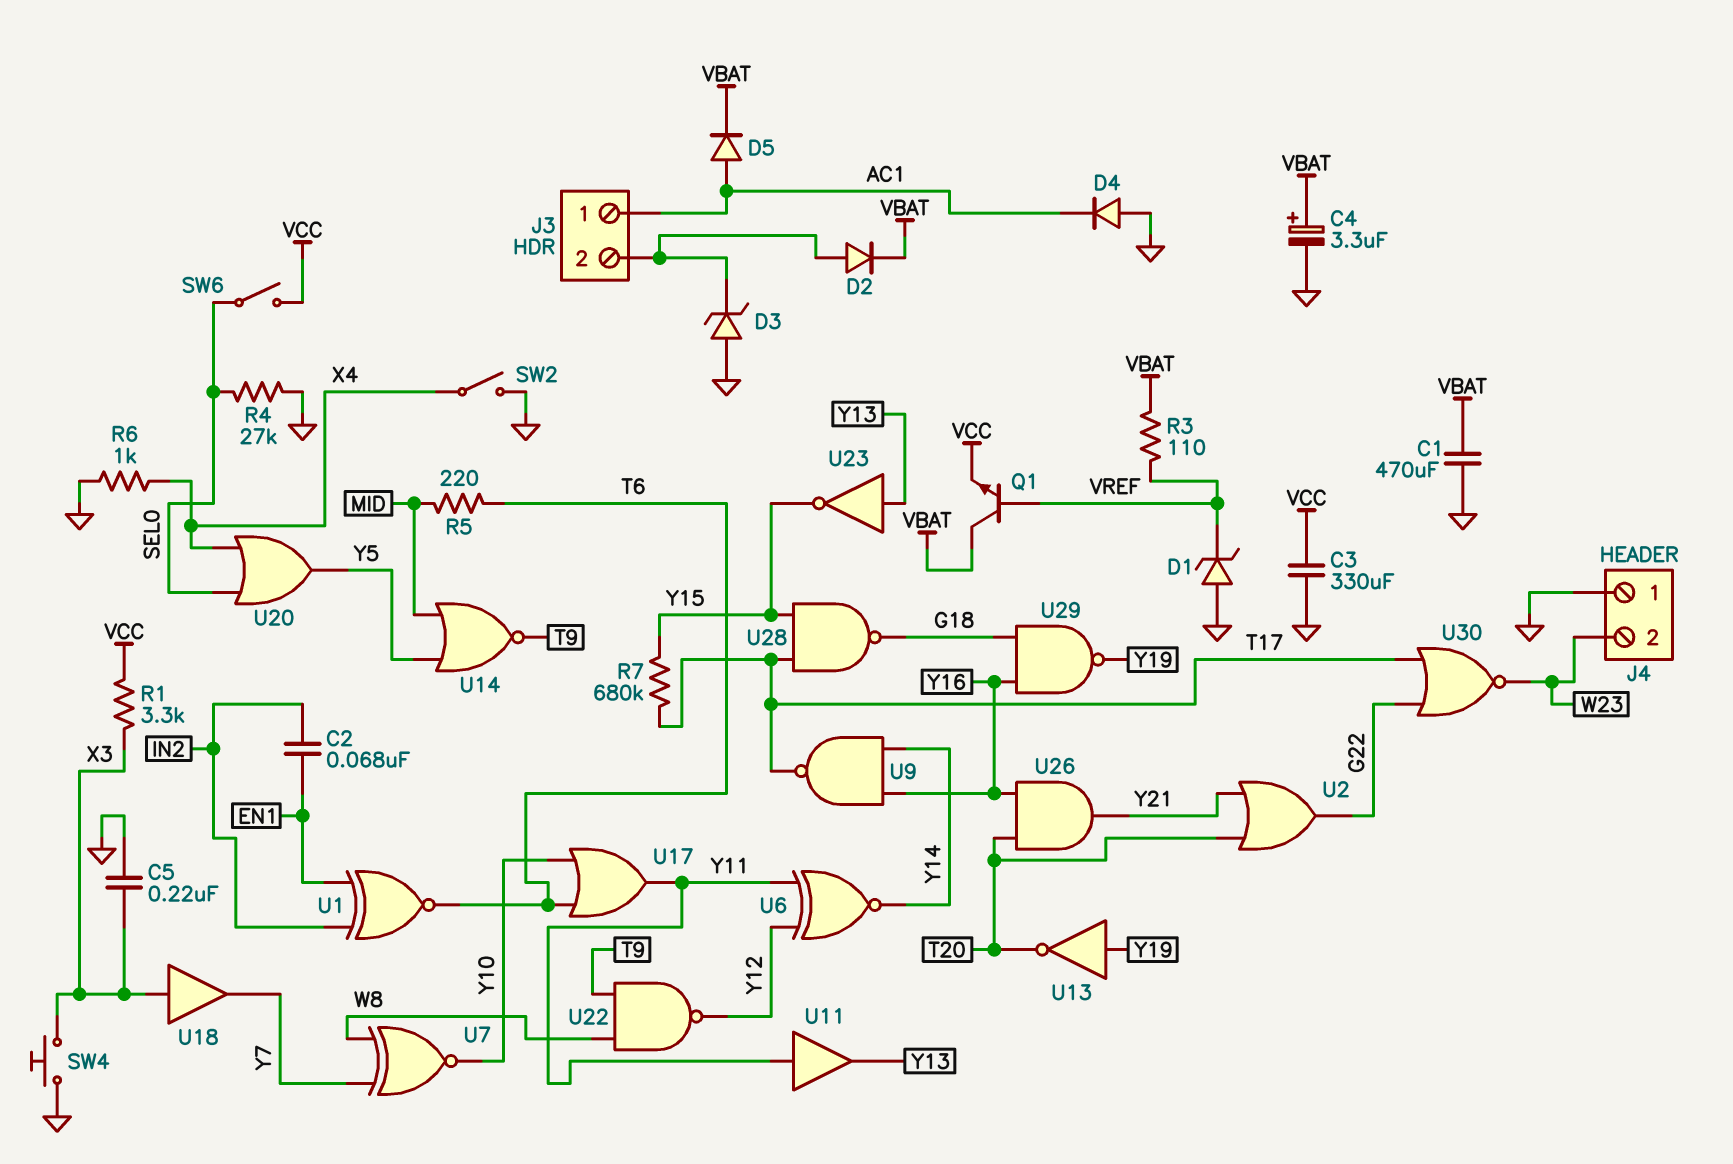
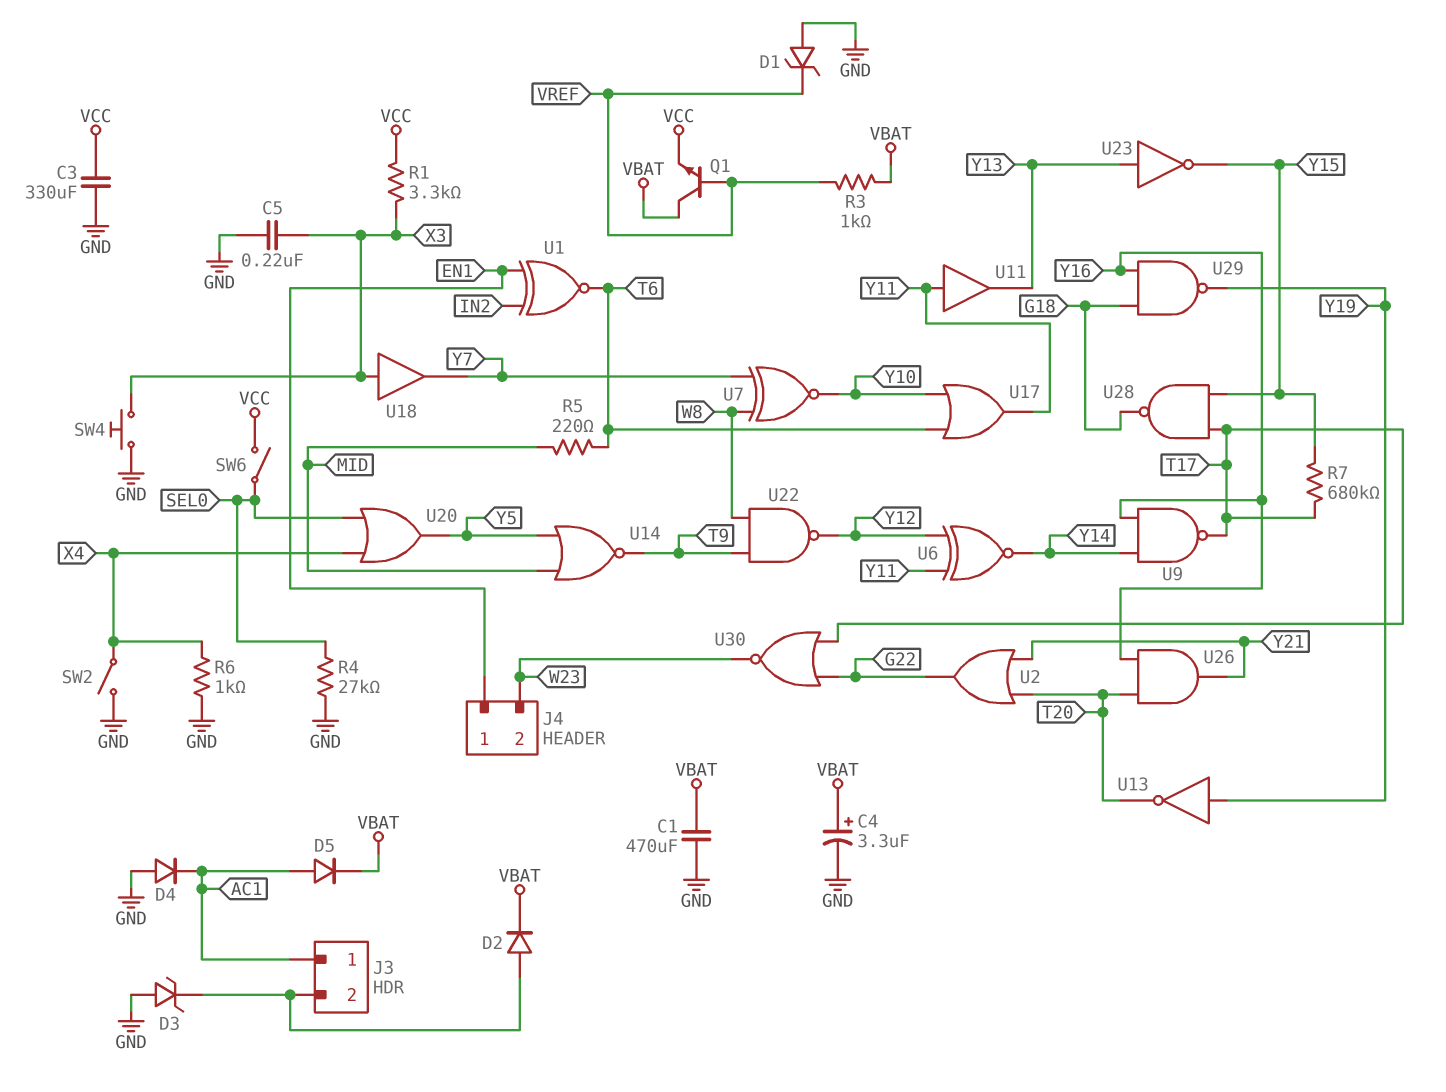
C2: 68nF (EN1, IN2) -> none
J4 pin 1: GND -> EN1
R3: 110 (VBAT, VREF) -> 1k (VBAT, VREF)

